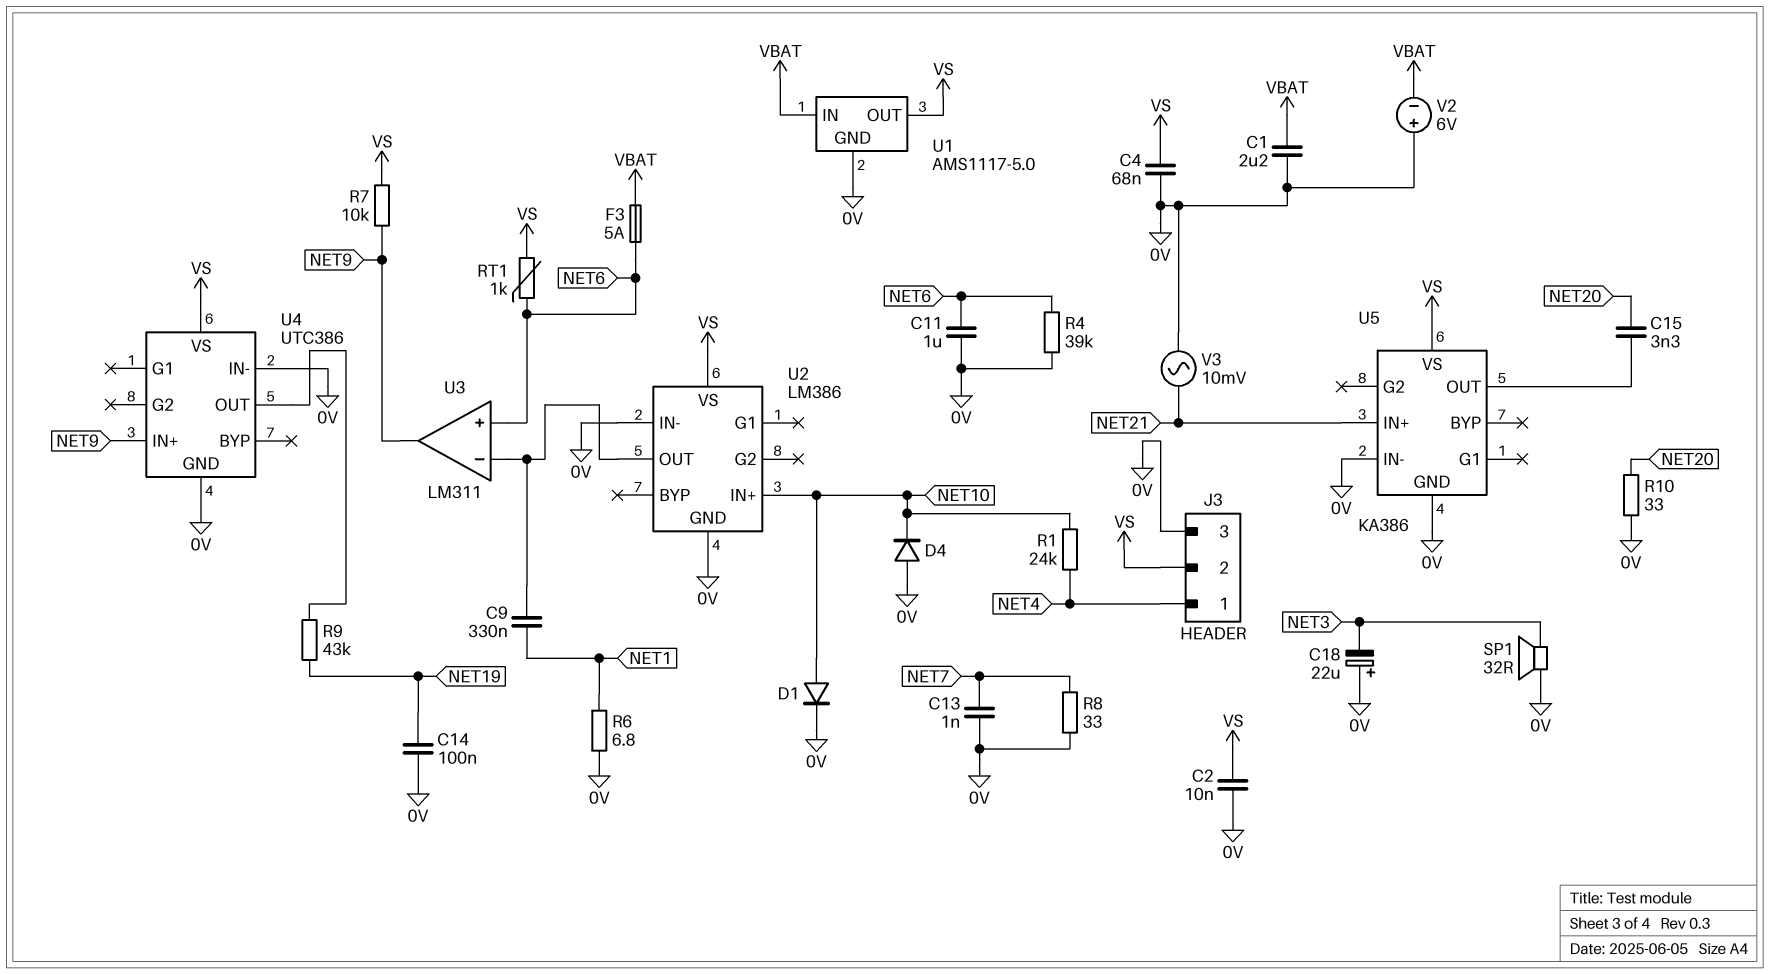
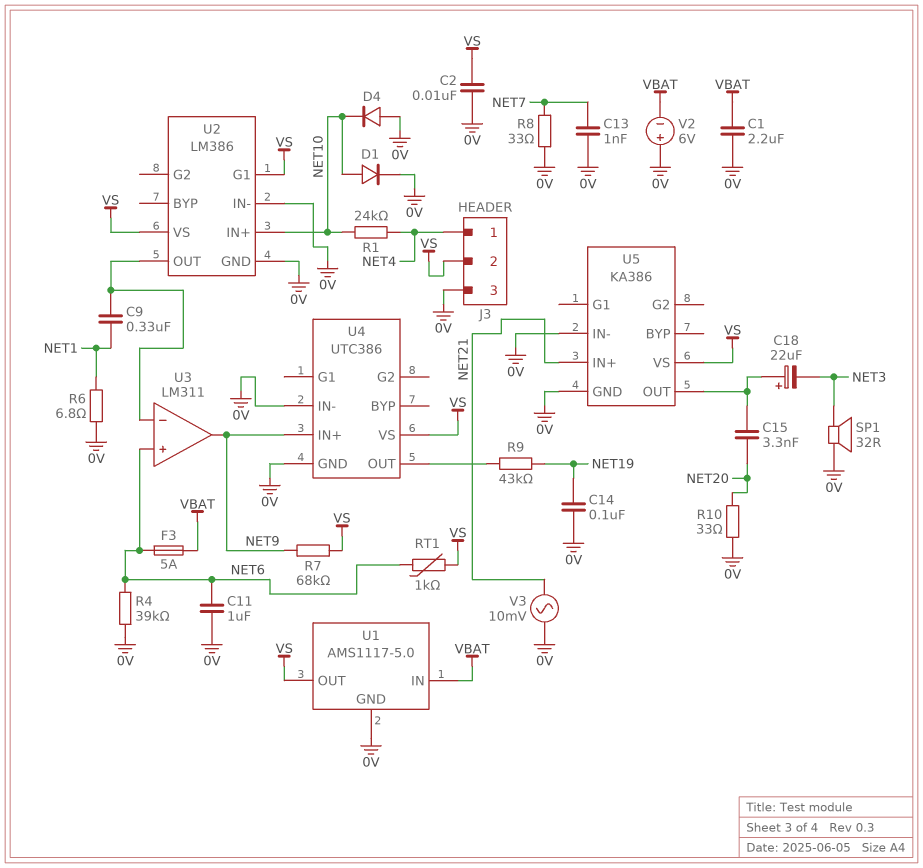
C4: 68nF (0V, VS) -> none
C18: 22uF (plus 0V, minus NET3) -> 22uF (plus U5/OUT, minus NET3)
R7: 10k (NET9, VS) -> 68k (NET9, VS)
U2 pin G1: none -> VS

